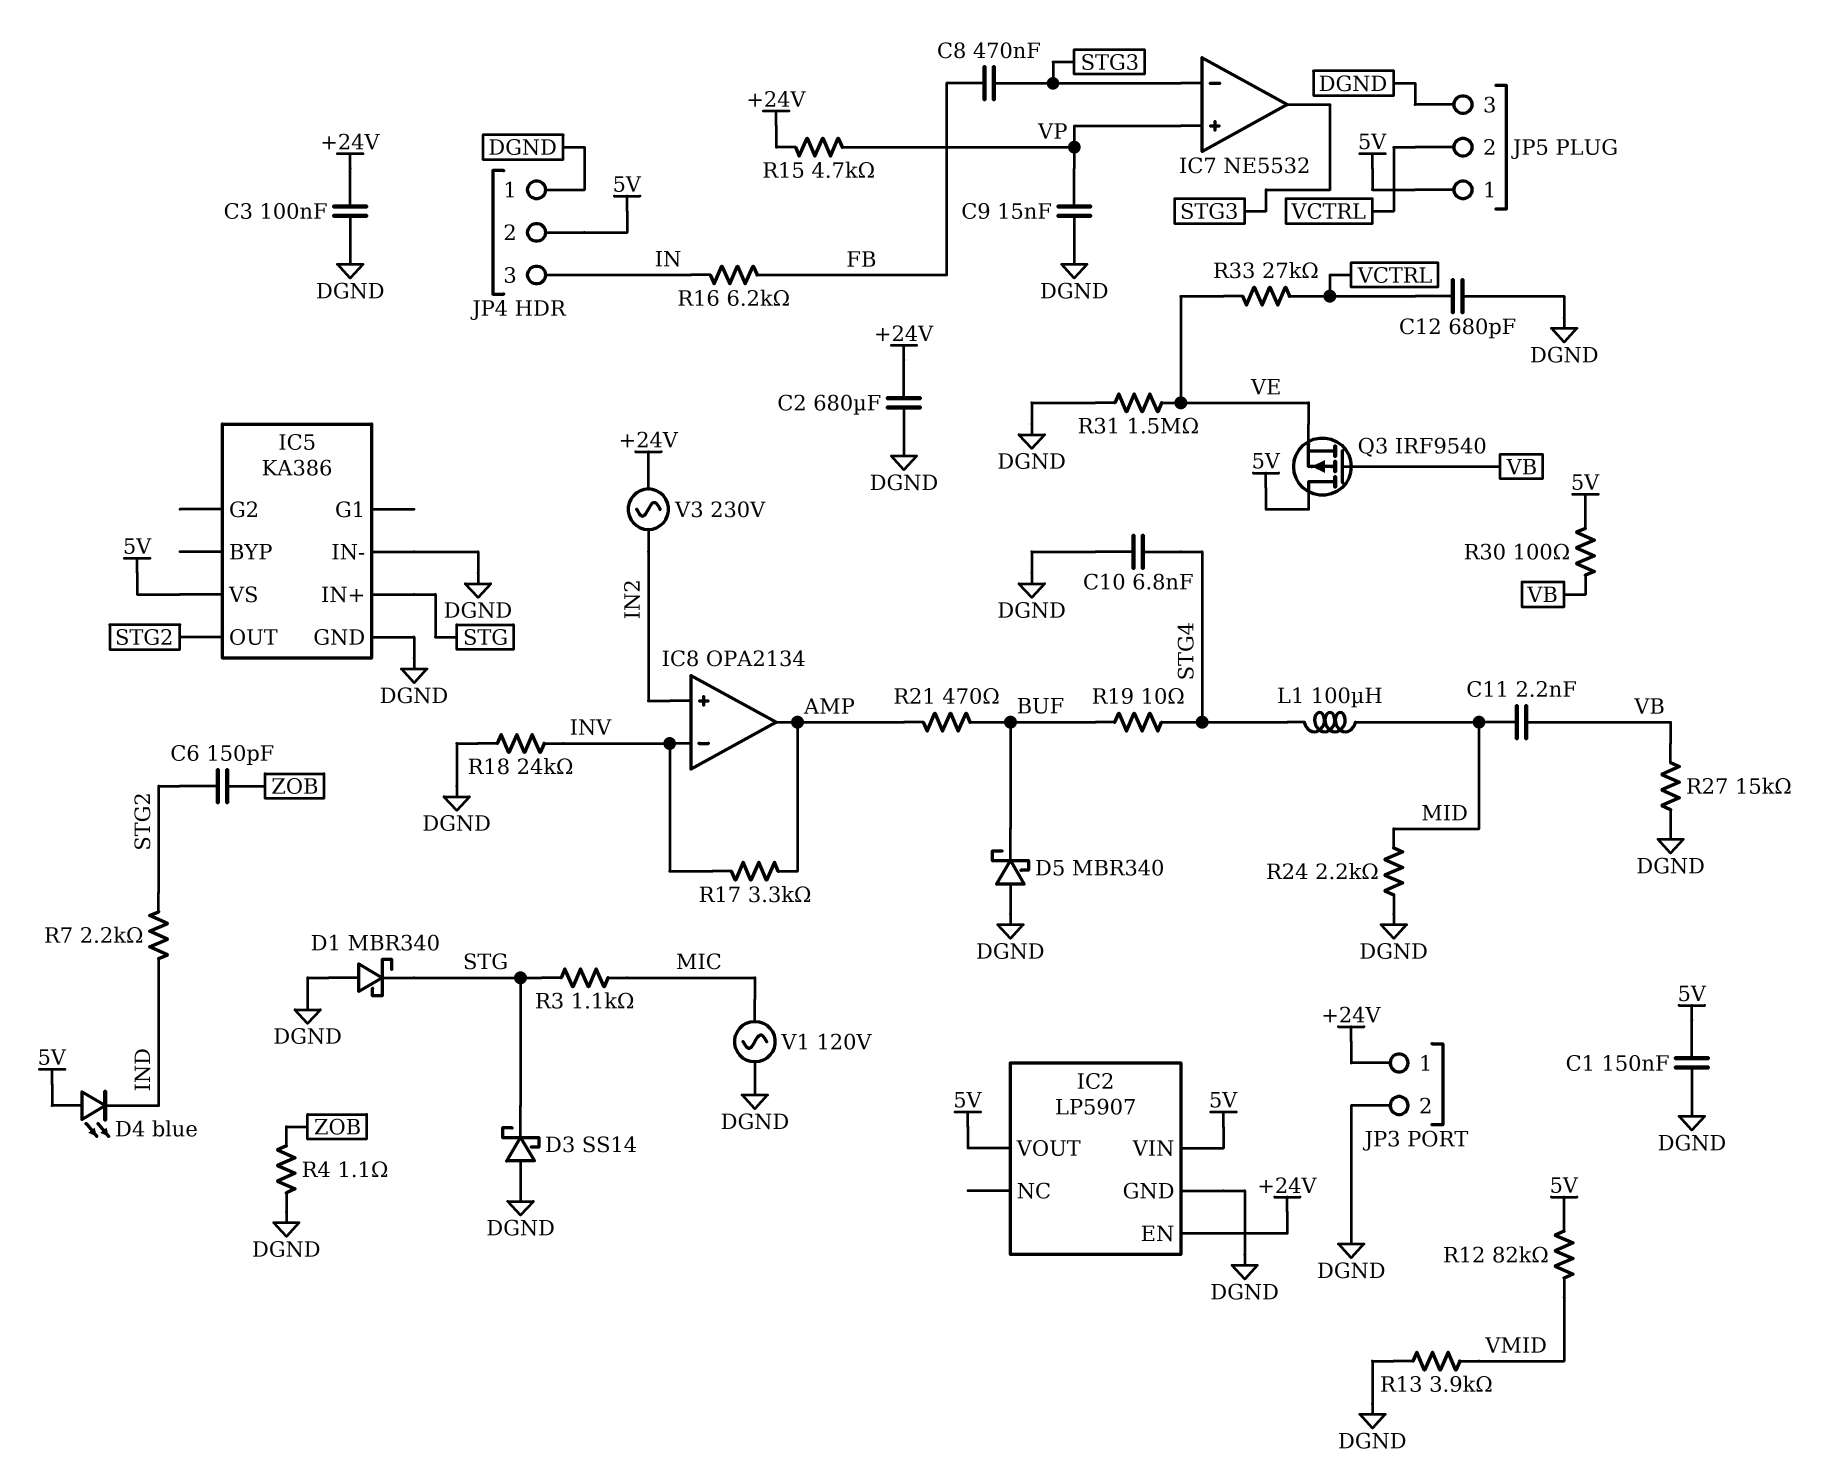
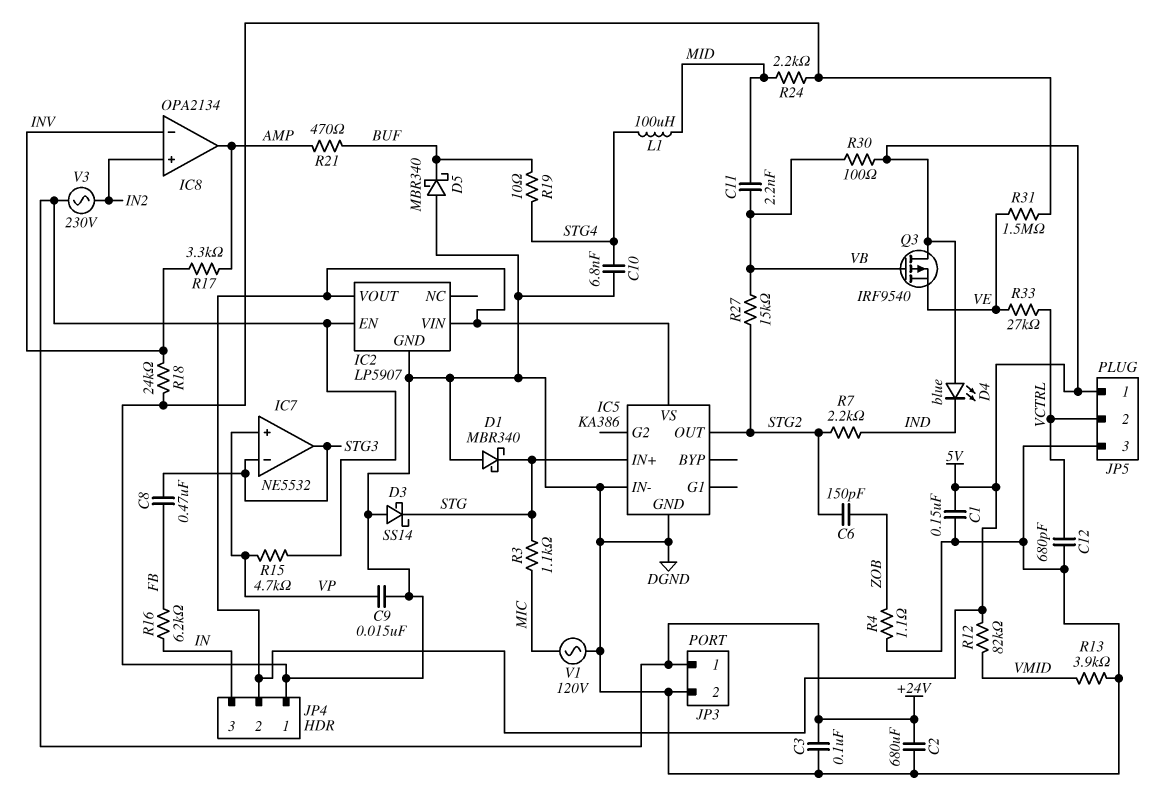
R27: 15k (DGND, VB) -> 15k (STG2, VB)

